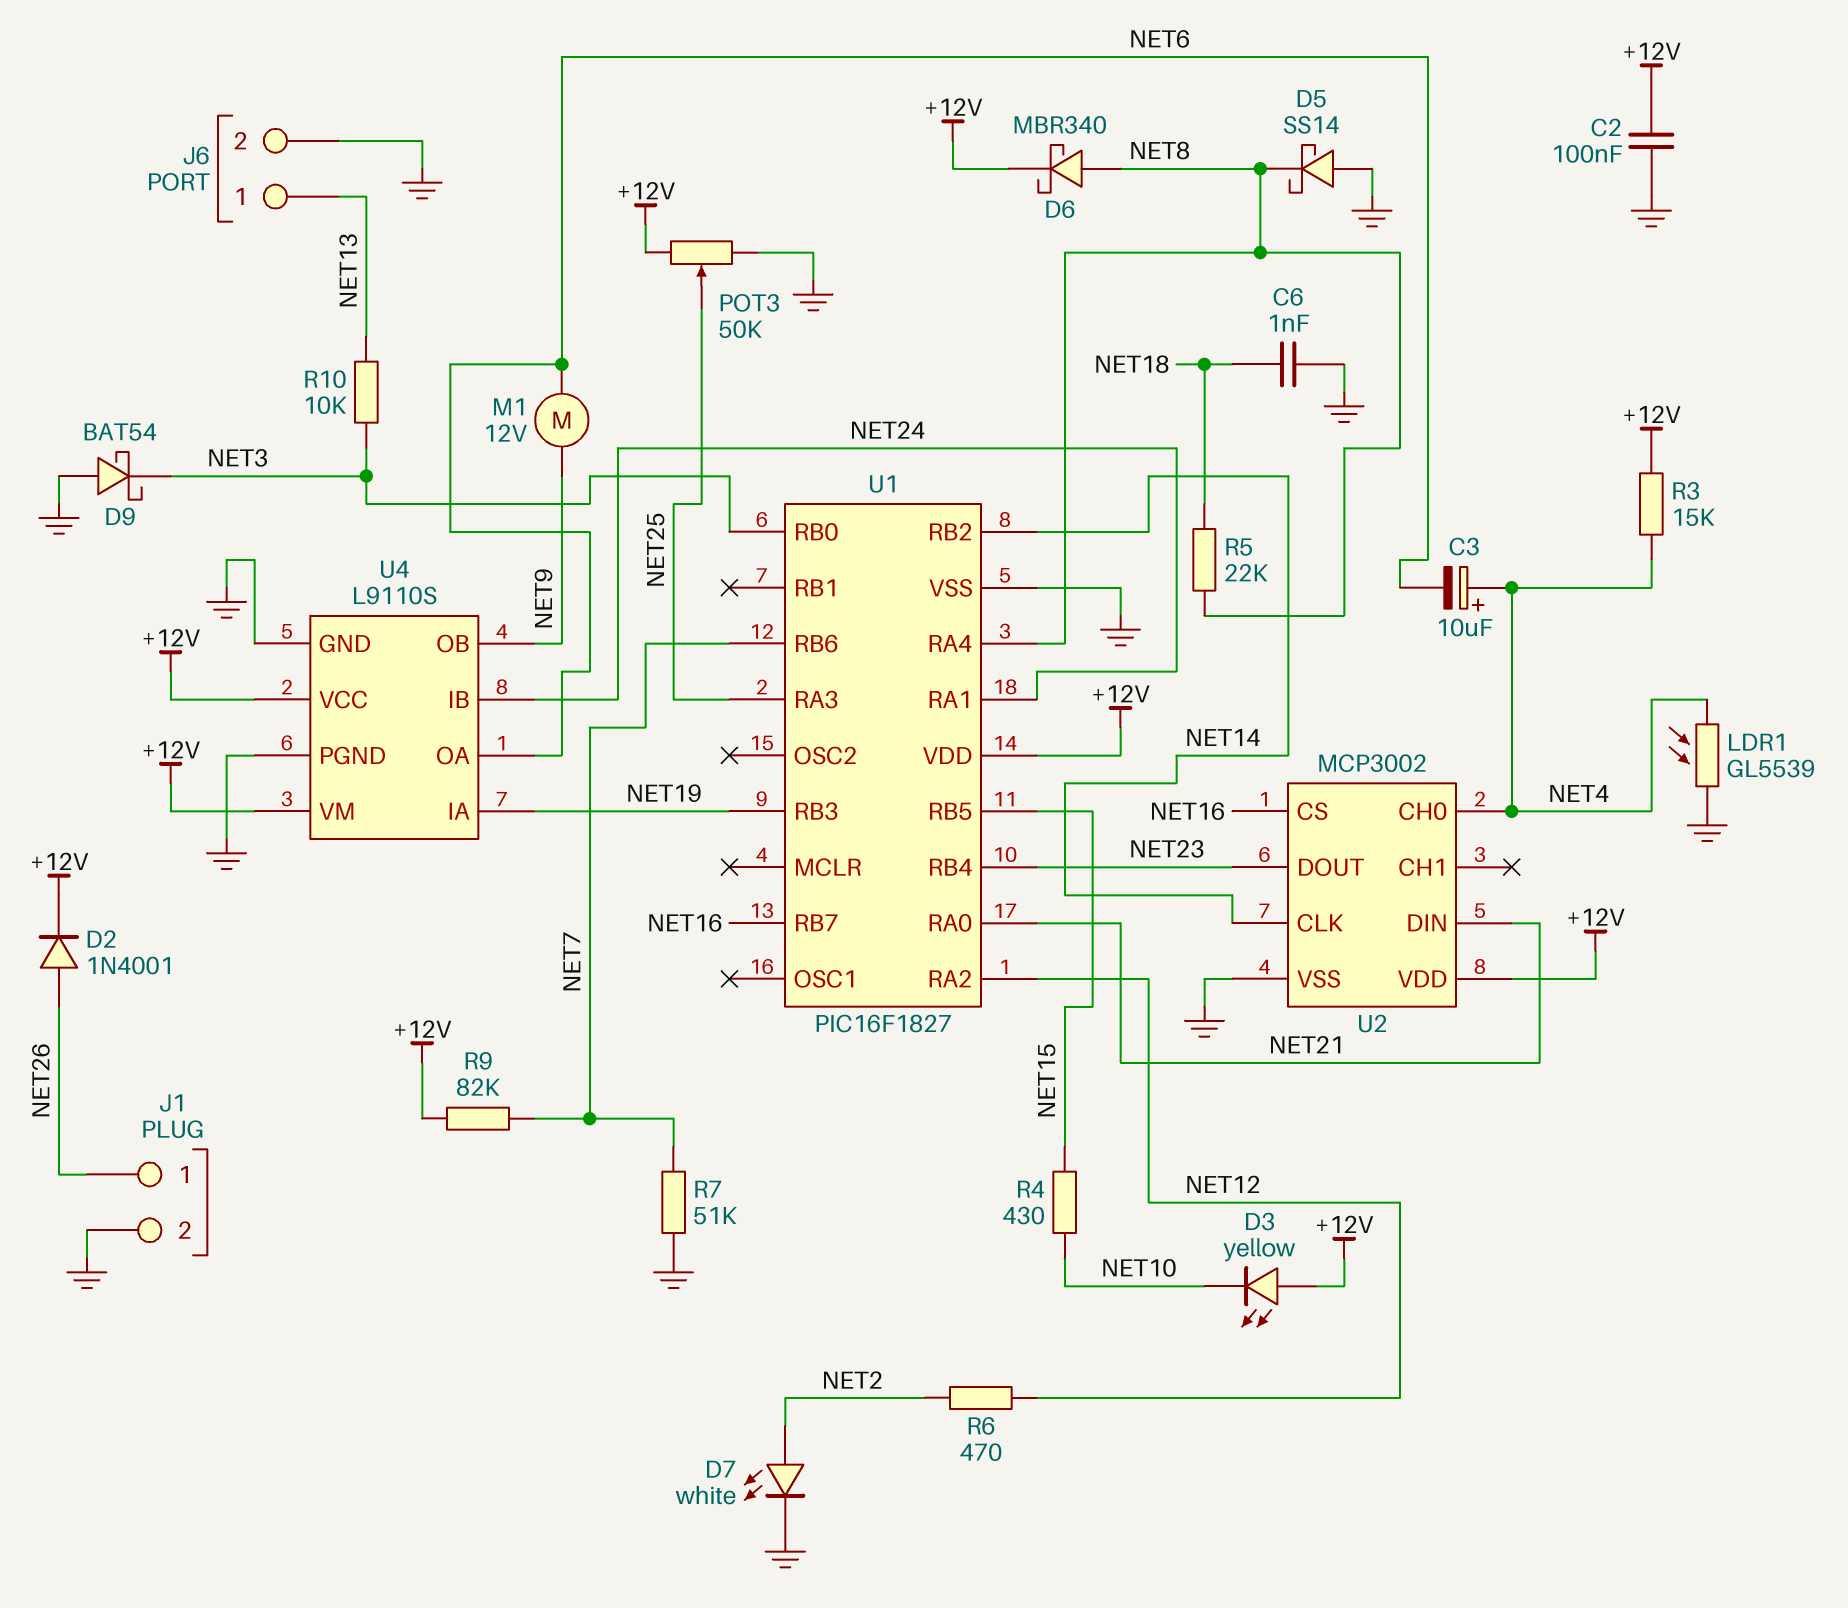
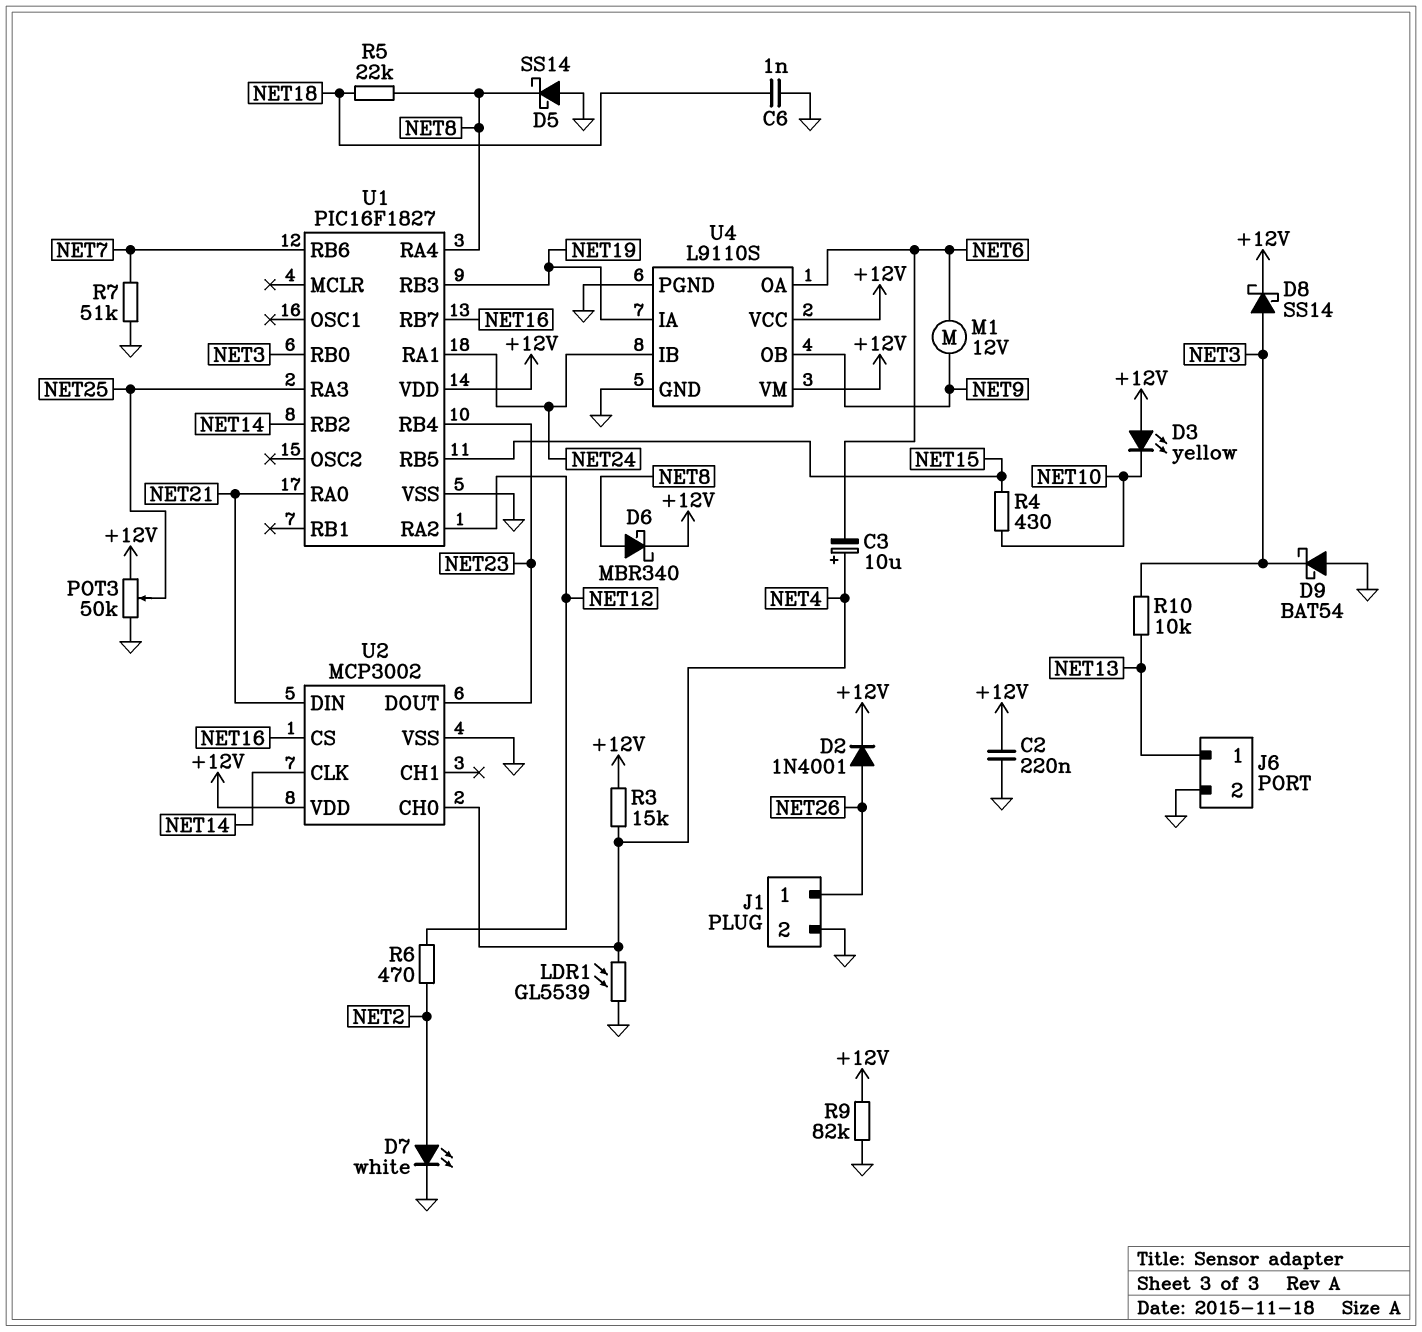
C2: 100nF (+12V, GND) -> 220nF (+12V, GND)
D8: none -> schottky SS14 (A NET3, K +12V)
R9: 82k (+12V, NET7) -> 82k (+12V, GND)

